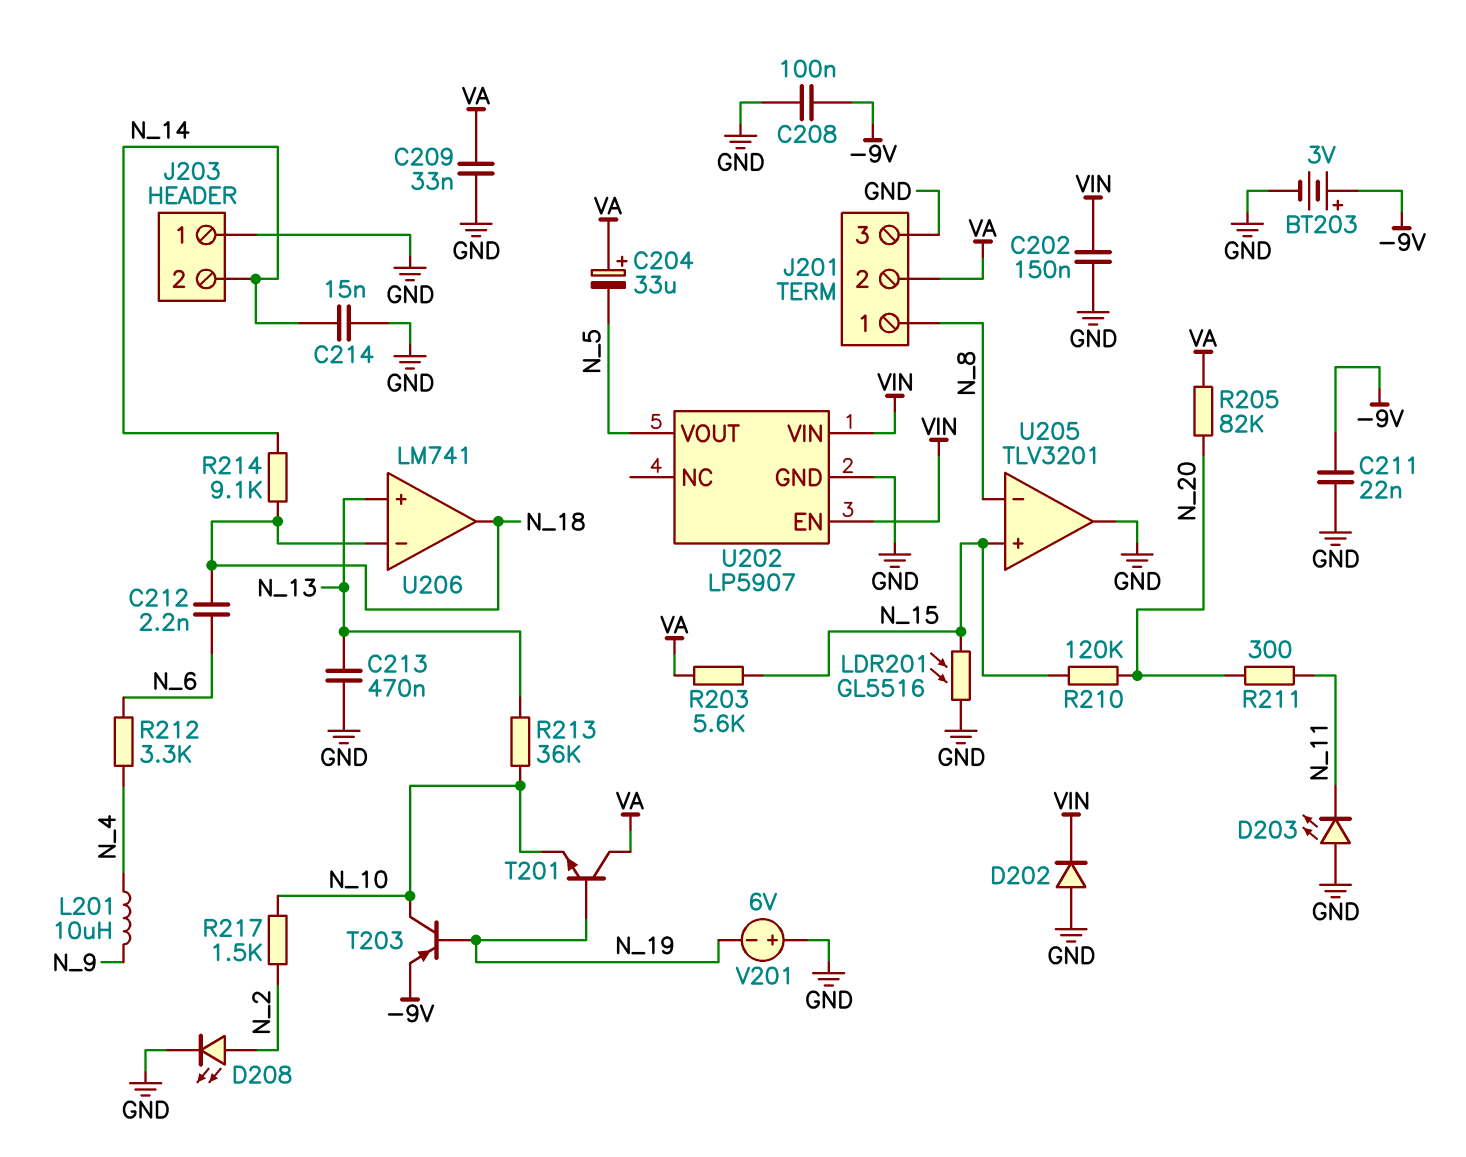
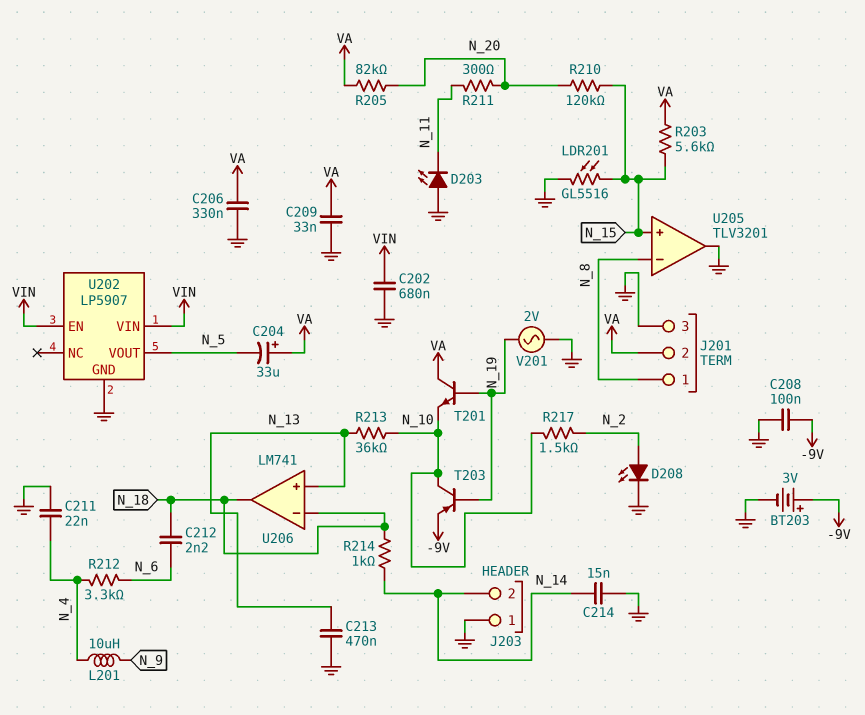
C202: 150nF (GND, VIN) -> 680nF (GND, VIN)
C206: none -> 330nF (GND, VA)
C211: 22nF (-9V, GND) -> 22nF (GND, N_4)
D202: diode (A GND, K VIN) -> none
R214: 9.1k (N_14, N_18) -> 1k (N_14, N_18)
V201: 6V (plus GND, minus N_19) -> AC 2V (GND, N_19)

